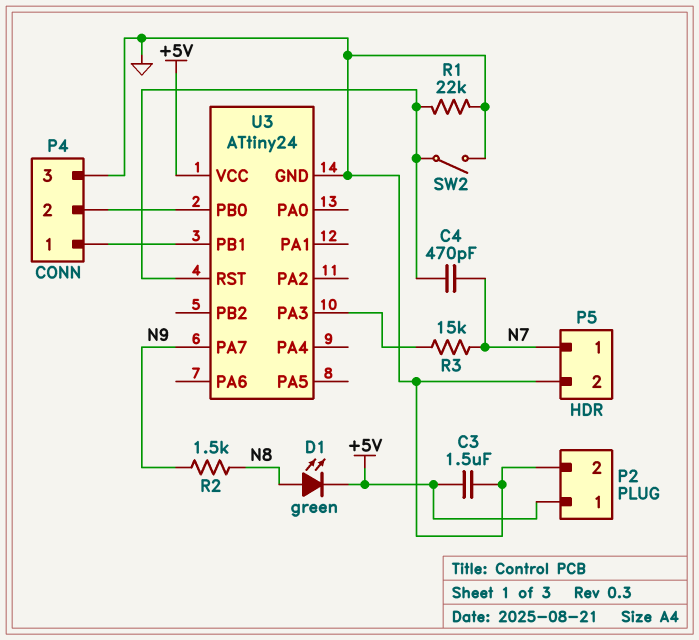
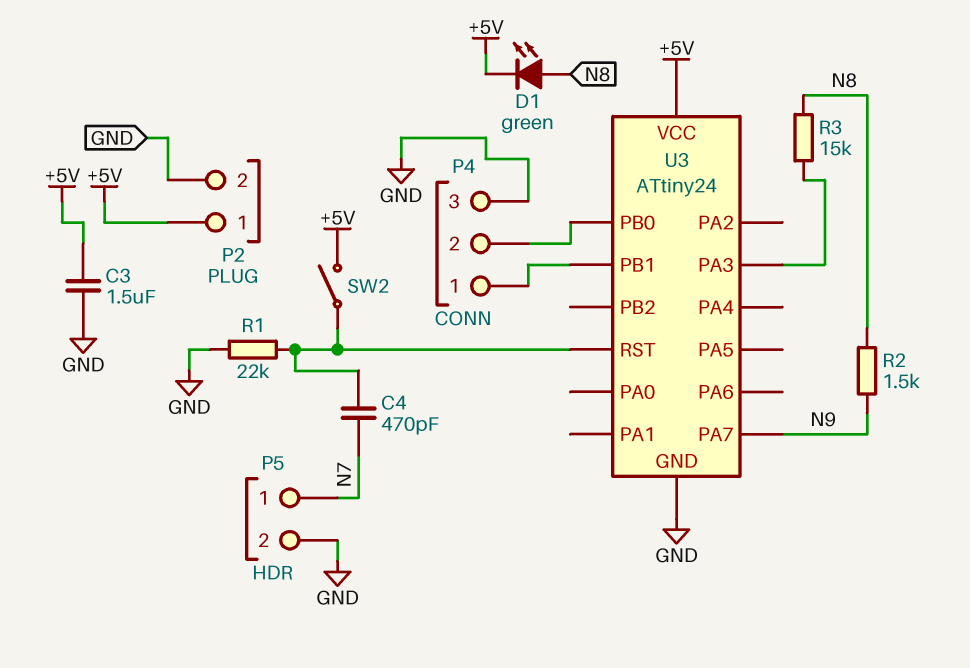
R3: 15k (N7, U3/PA3) -> 15k (N8, U3/PA3)
SW2: switch (GND, U3/RST) -> switch (+5V, U3/RST)

